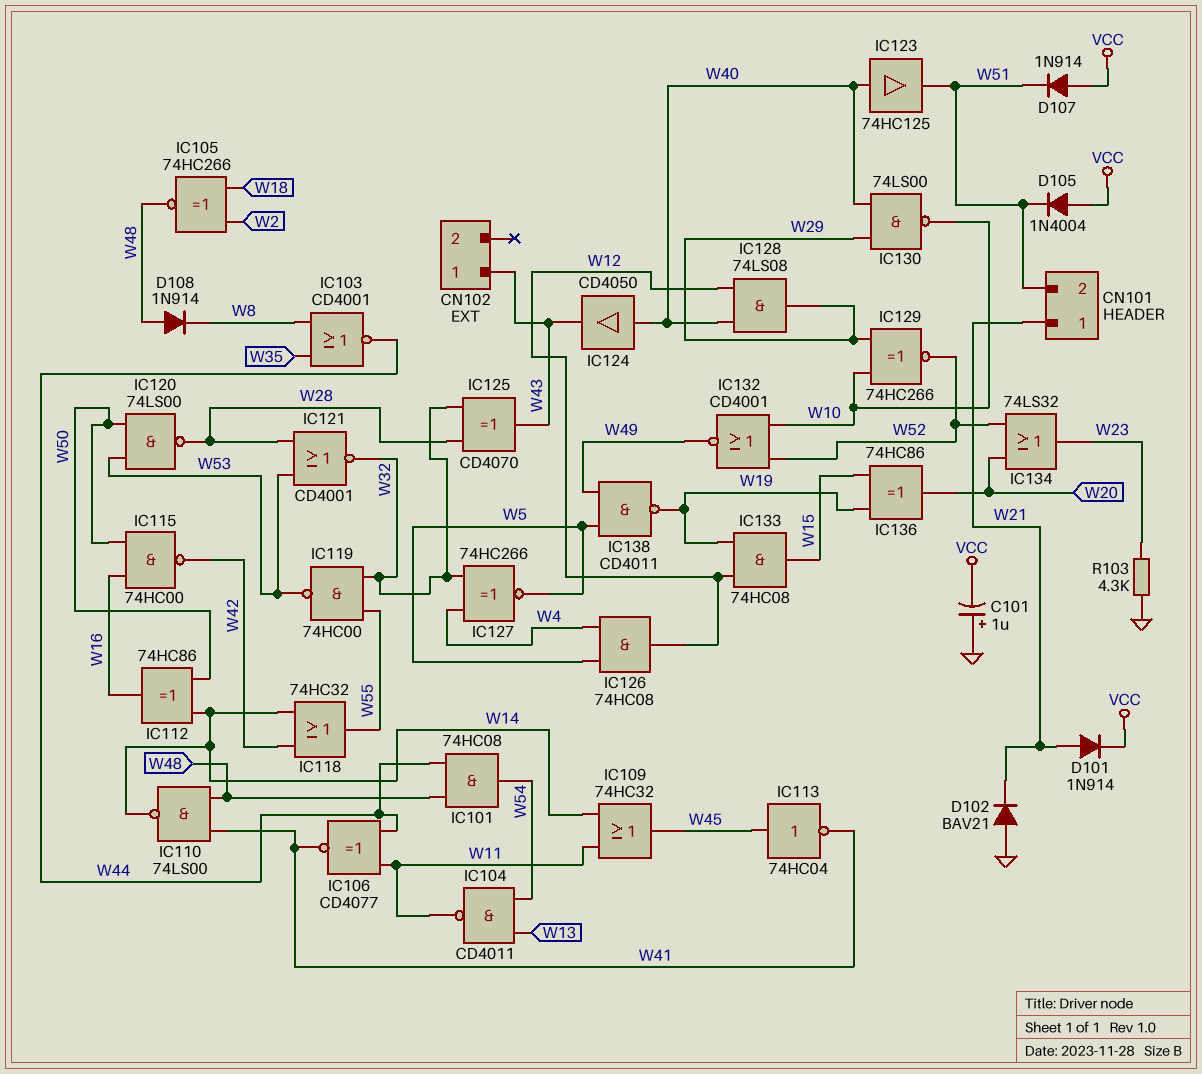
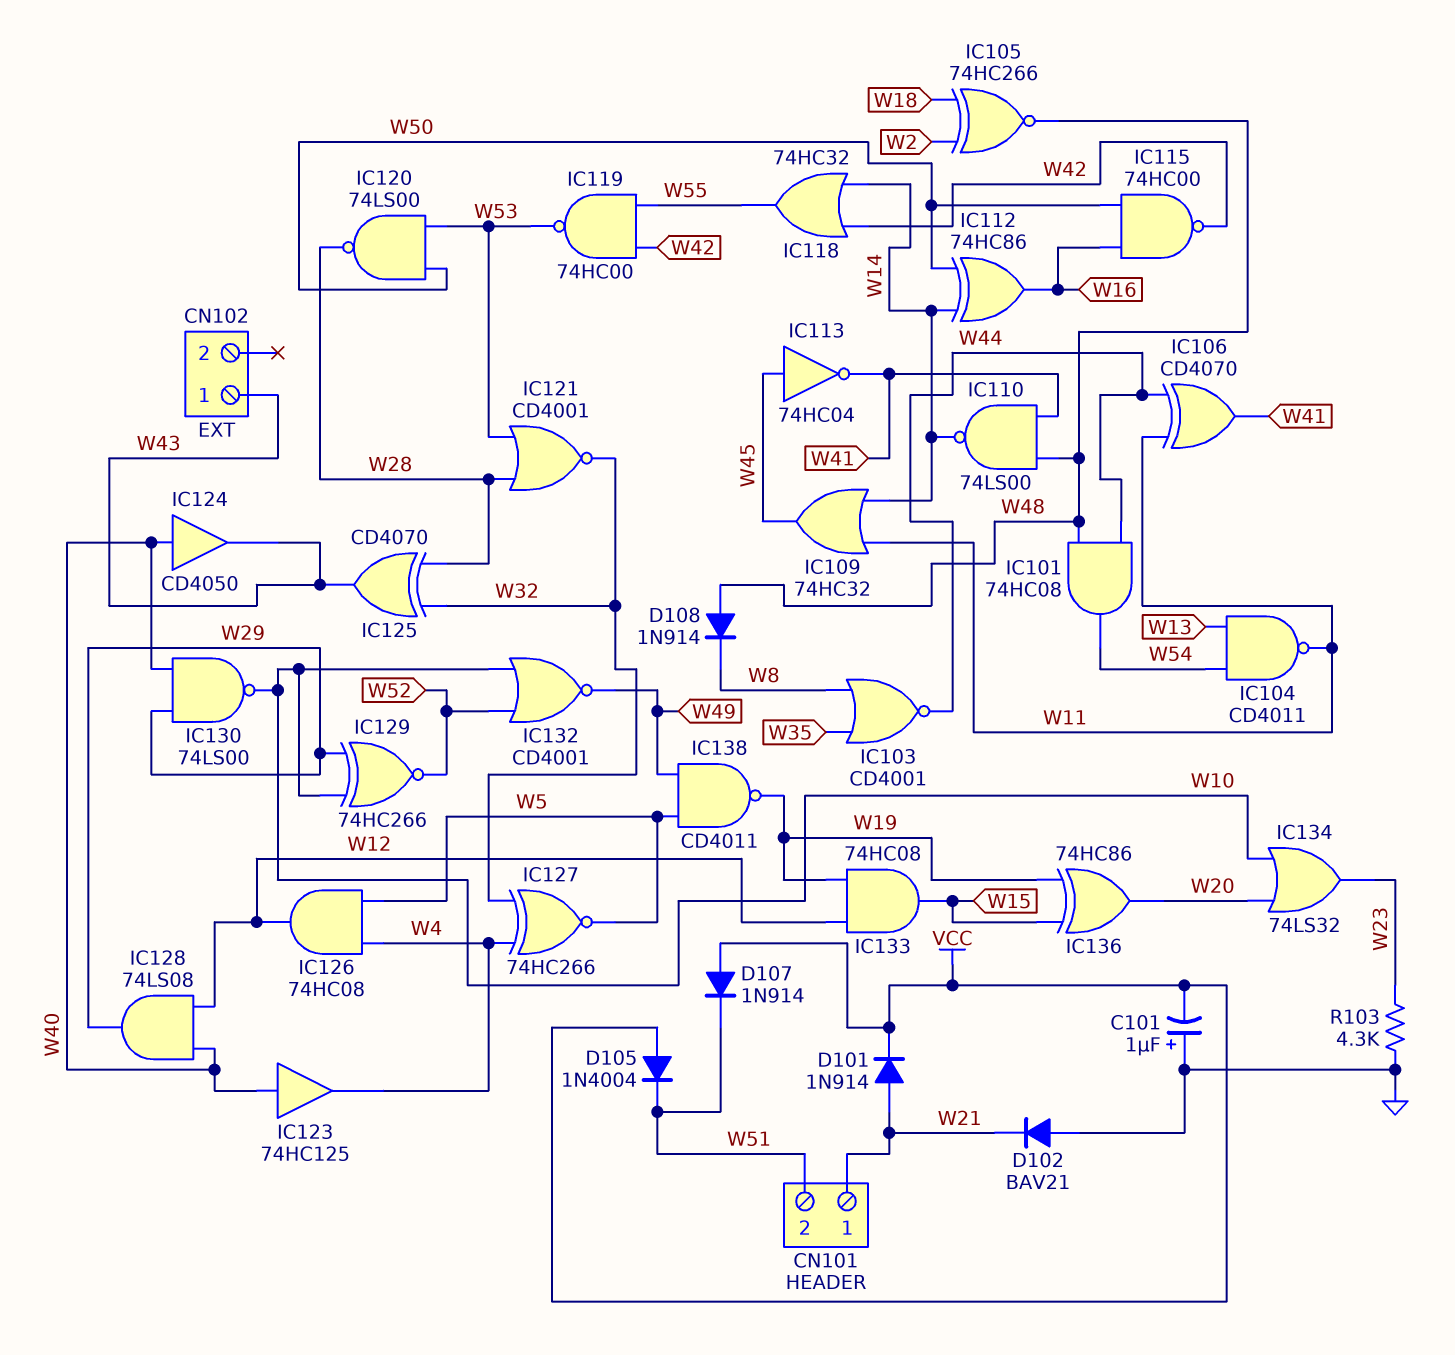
IC106: XNOR CD4077 (in W11, in W44, out W41) -> XOR CD4070 (in W11, in W44, out W41)
IC119: NAND 74HC00 (in W32, in W55, out W53) -> NAND 74HC00 (in W42, in W55, out W53)
IC123: buffer 74HC125 (in W40, out W51) -> buffer 74HC125 (in W40, out W4)
IC134: OR 74LS32 (in W20, in W52, out W23) -> OR 74LS32 (in W10, in W20, out W23)

